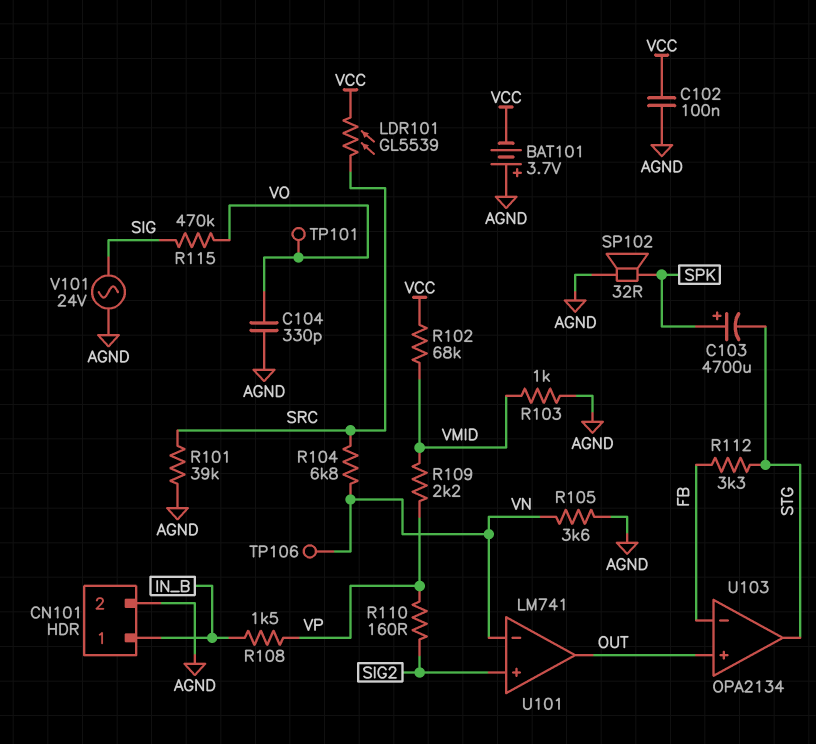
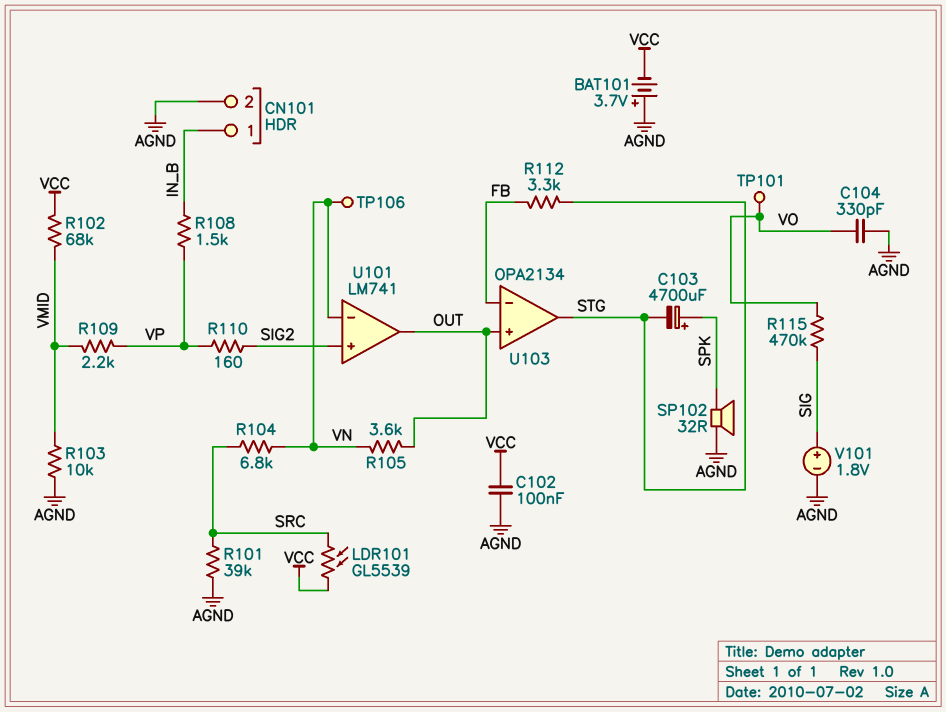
R103: 1k (AGND, VMID) -> 10k (AGND, VMID)
R105: 3.6k (AGND, VN) -> 3.6k (OUT, VN)
V101: AC 24V (AGND, SIG) -> 1.8V (plus SIG, minus AGND)

